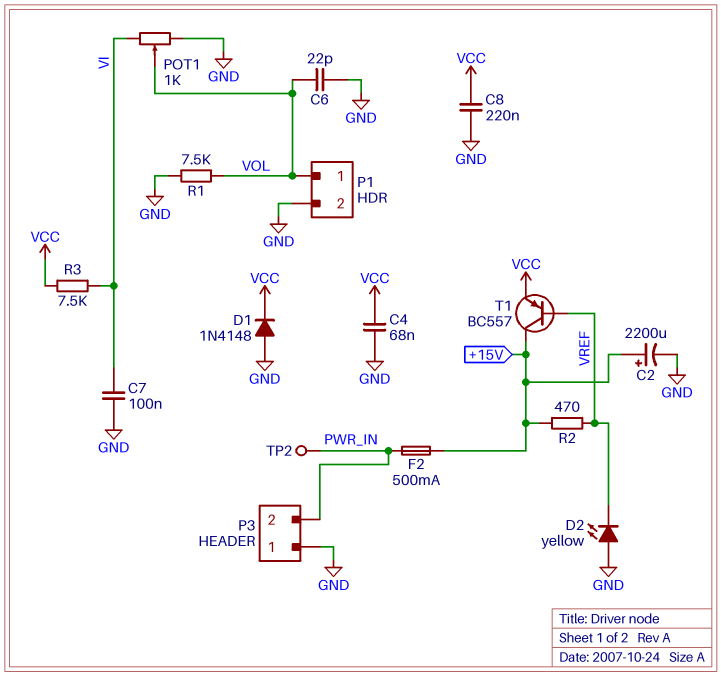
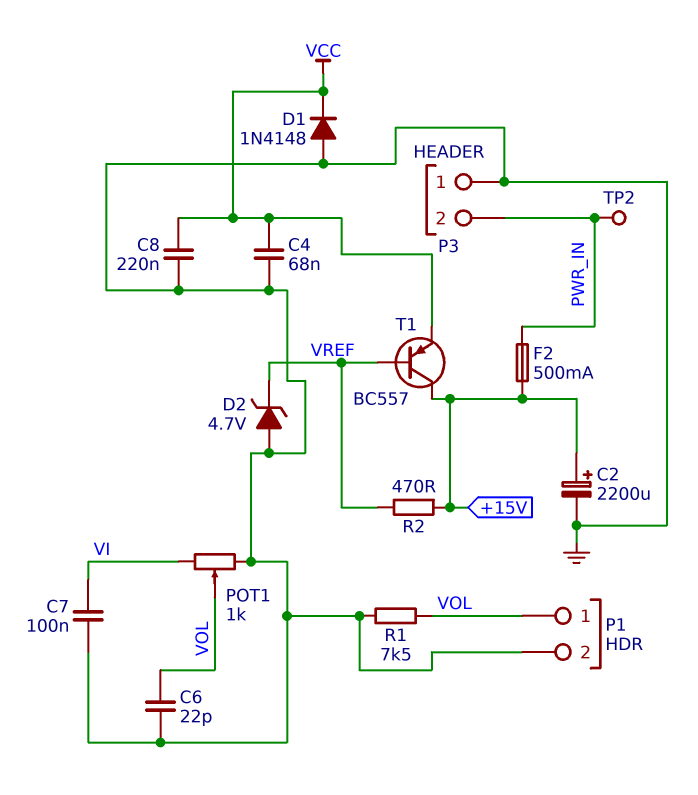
D2: LED yellow (A GND, K VREF) -> zener 4.7V (A GND, K VREF)
R3: 7.5k (VCC, VI) -> none

